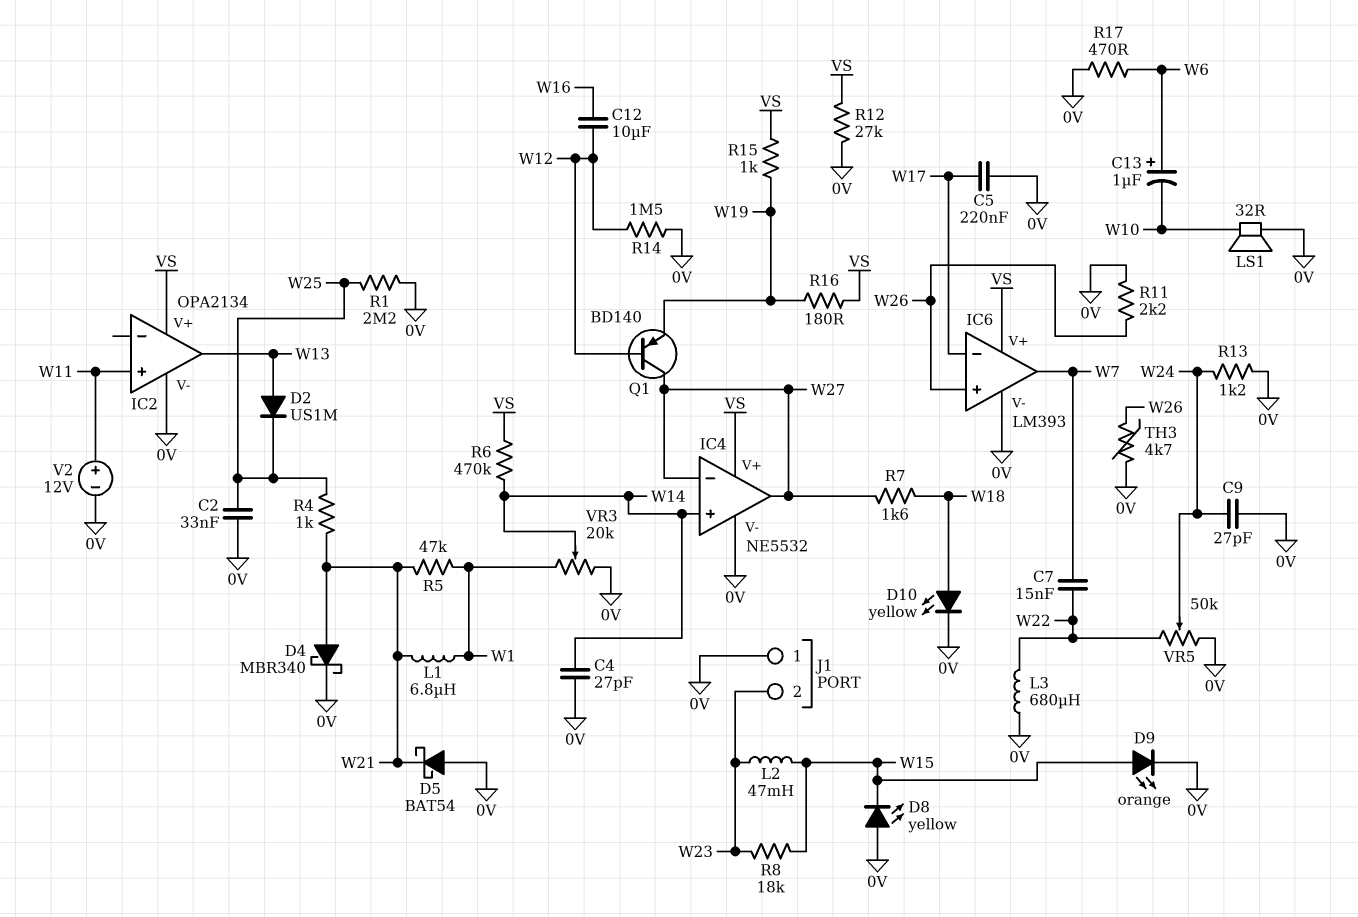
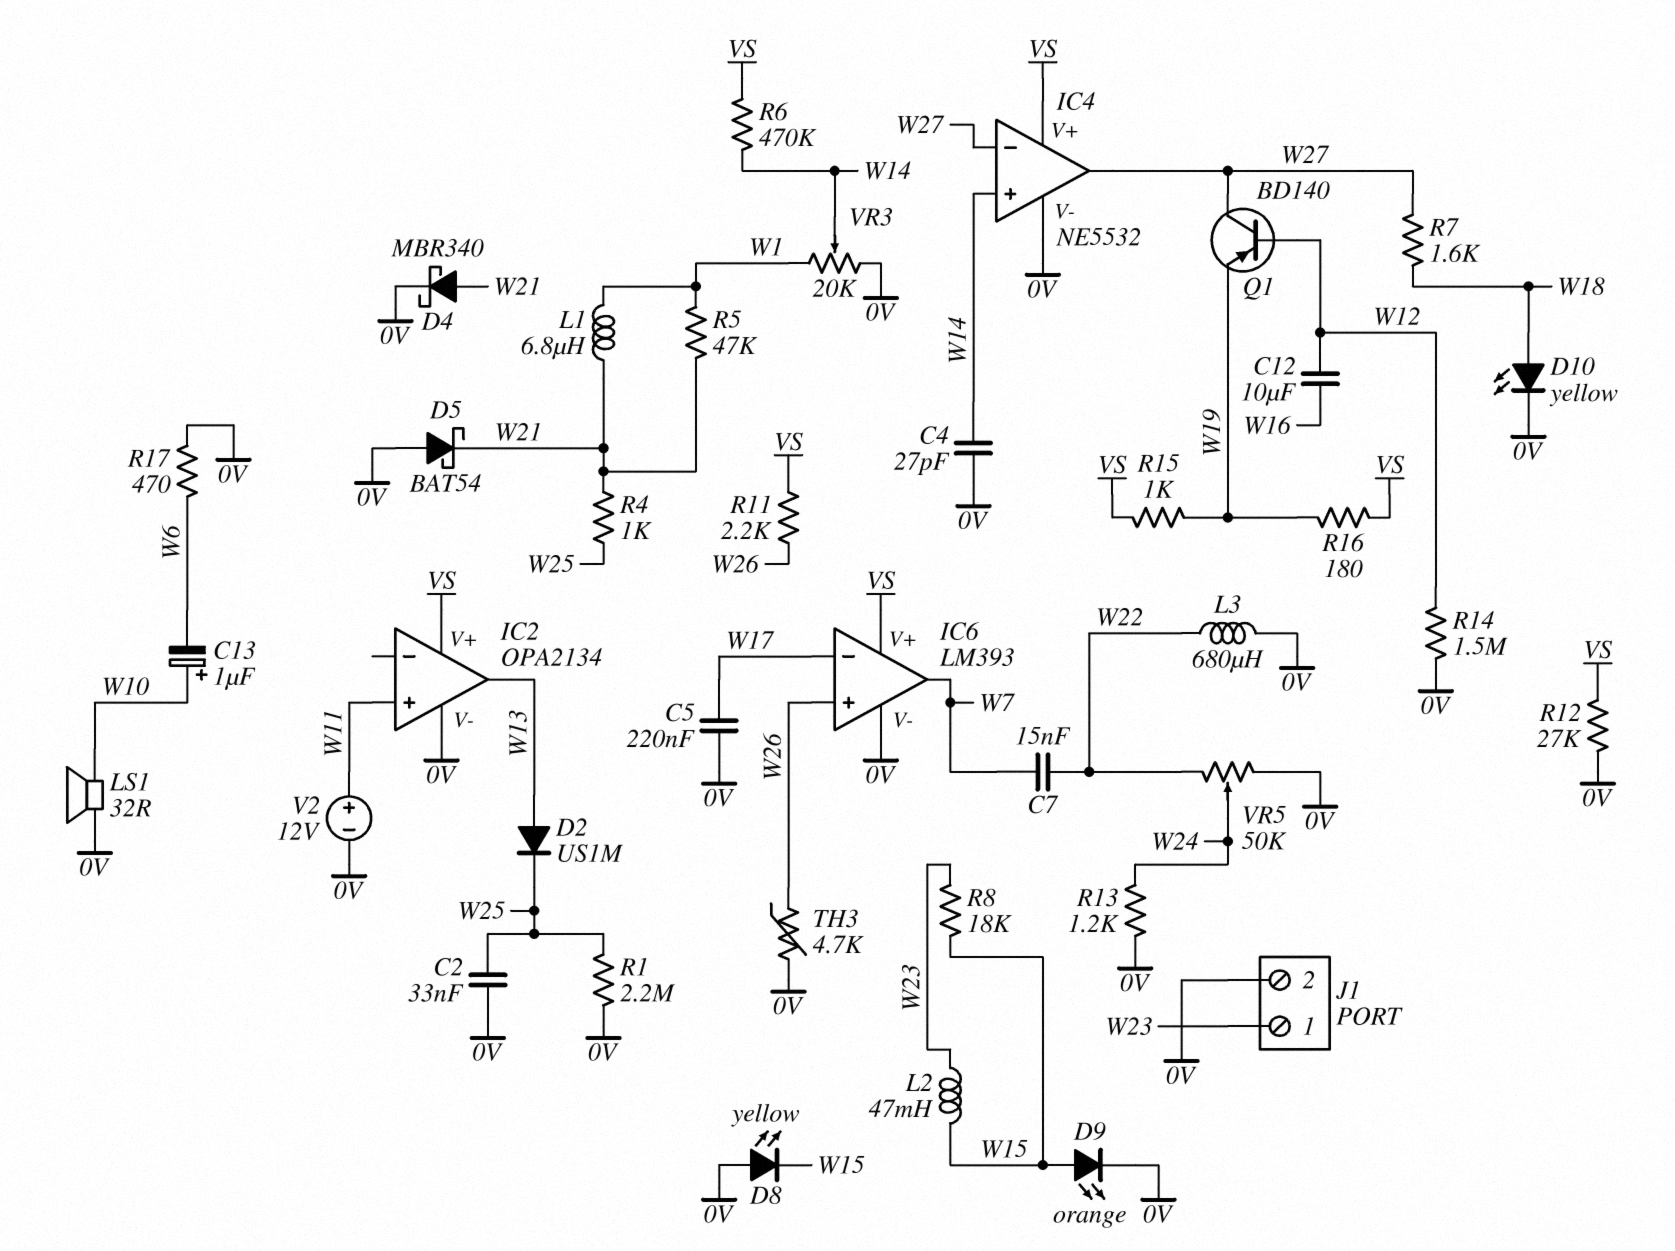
C9: 27pF (0V, W24) -> none
C13: 1uF (plus W6, minus W10) -> 1uF (plus W10, minus W6)
J1 pin 1: 0V -> W23
J1 pin 2: W23 -> 0V
R11: 2.2k (0V, W26) -> 2.2k (VS, W26)

